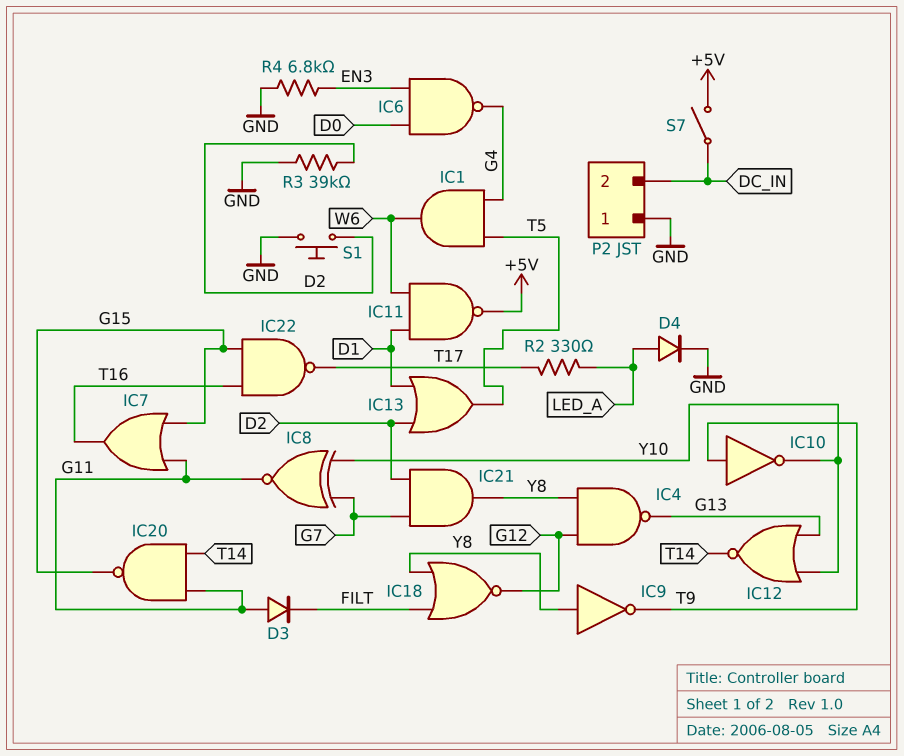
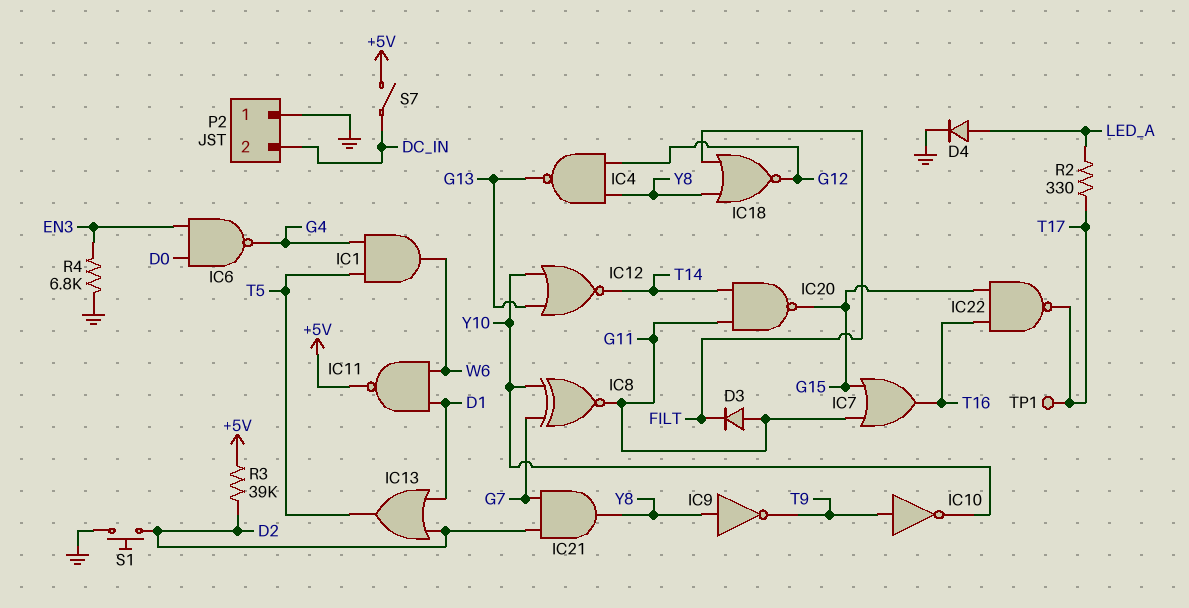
R3: 39k (D2, GND) -> 39k (+5V, D2)
TP1: none -> test point (T17)

